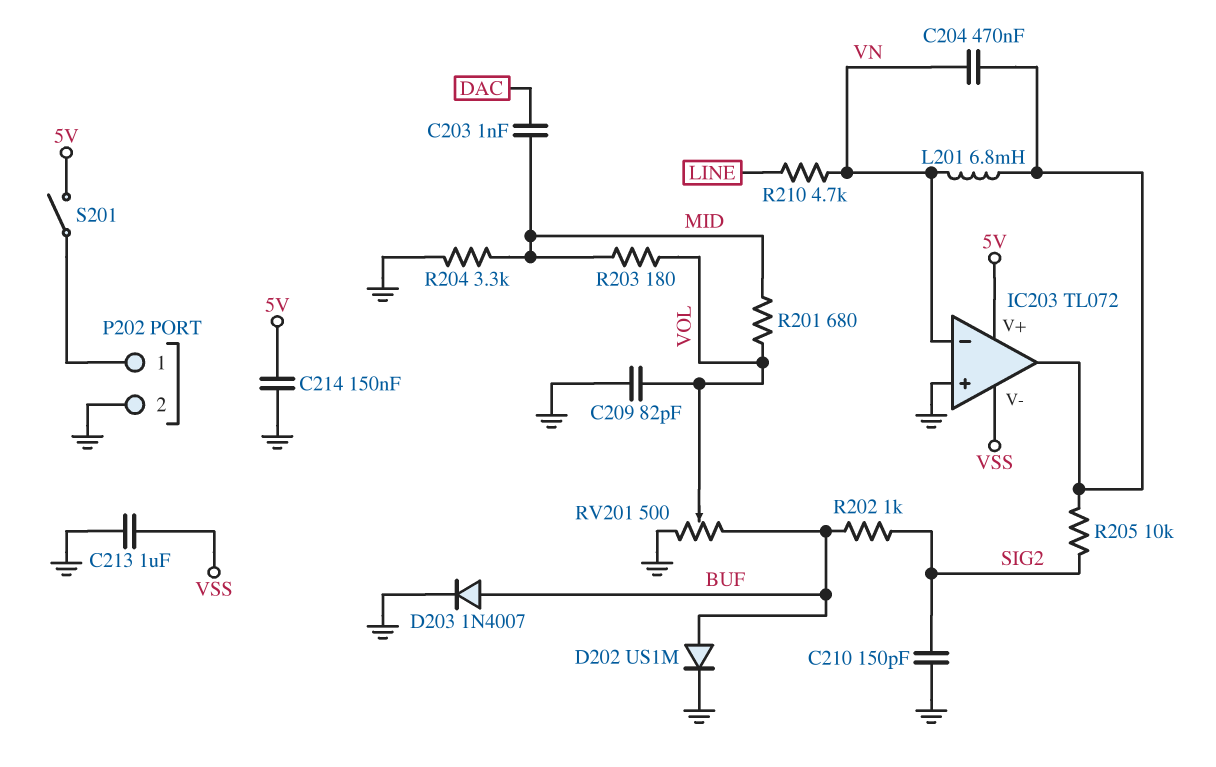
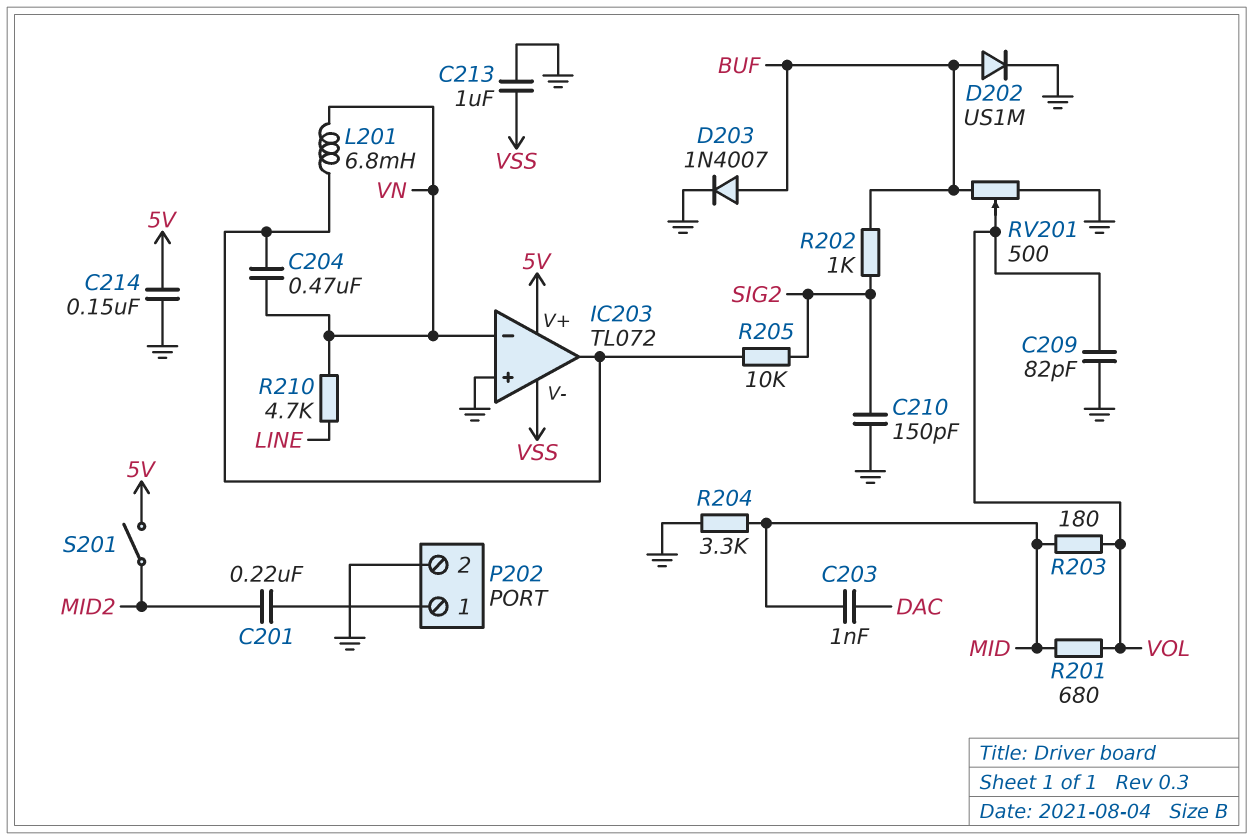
C201: none -> 220nF (MID2, P202/1)
S201: switch (5V, P202/1) -> switch (5V, MID2)

